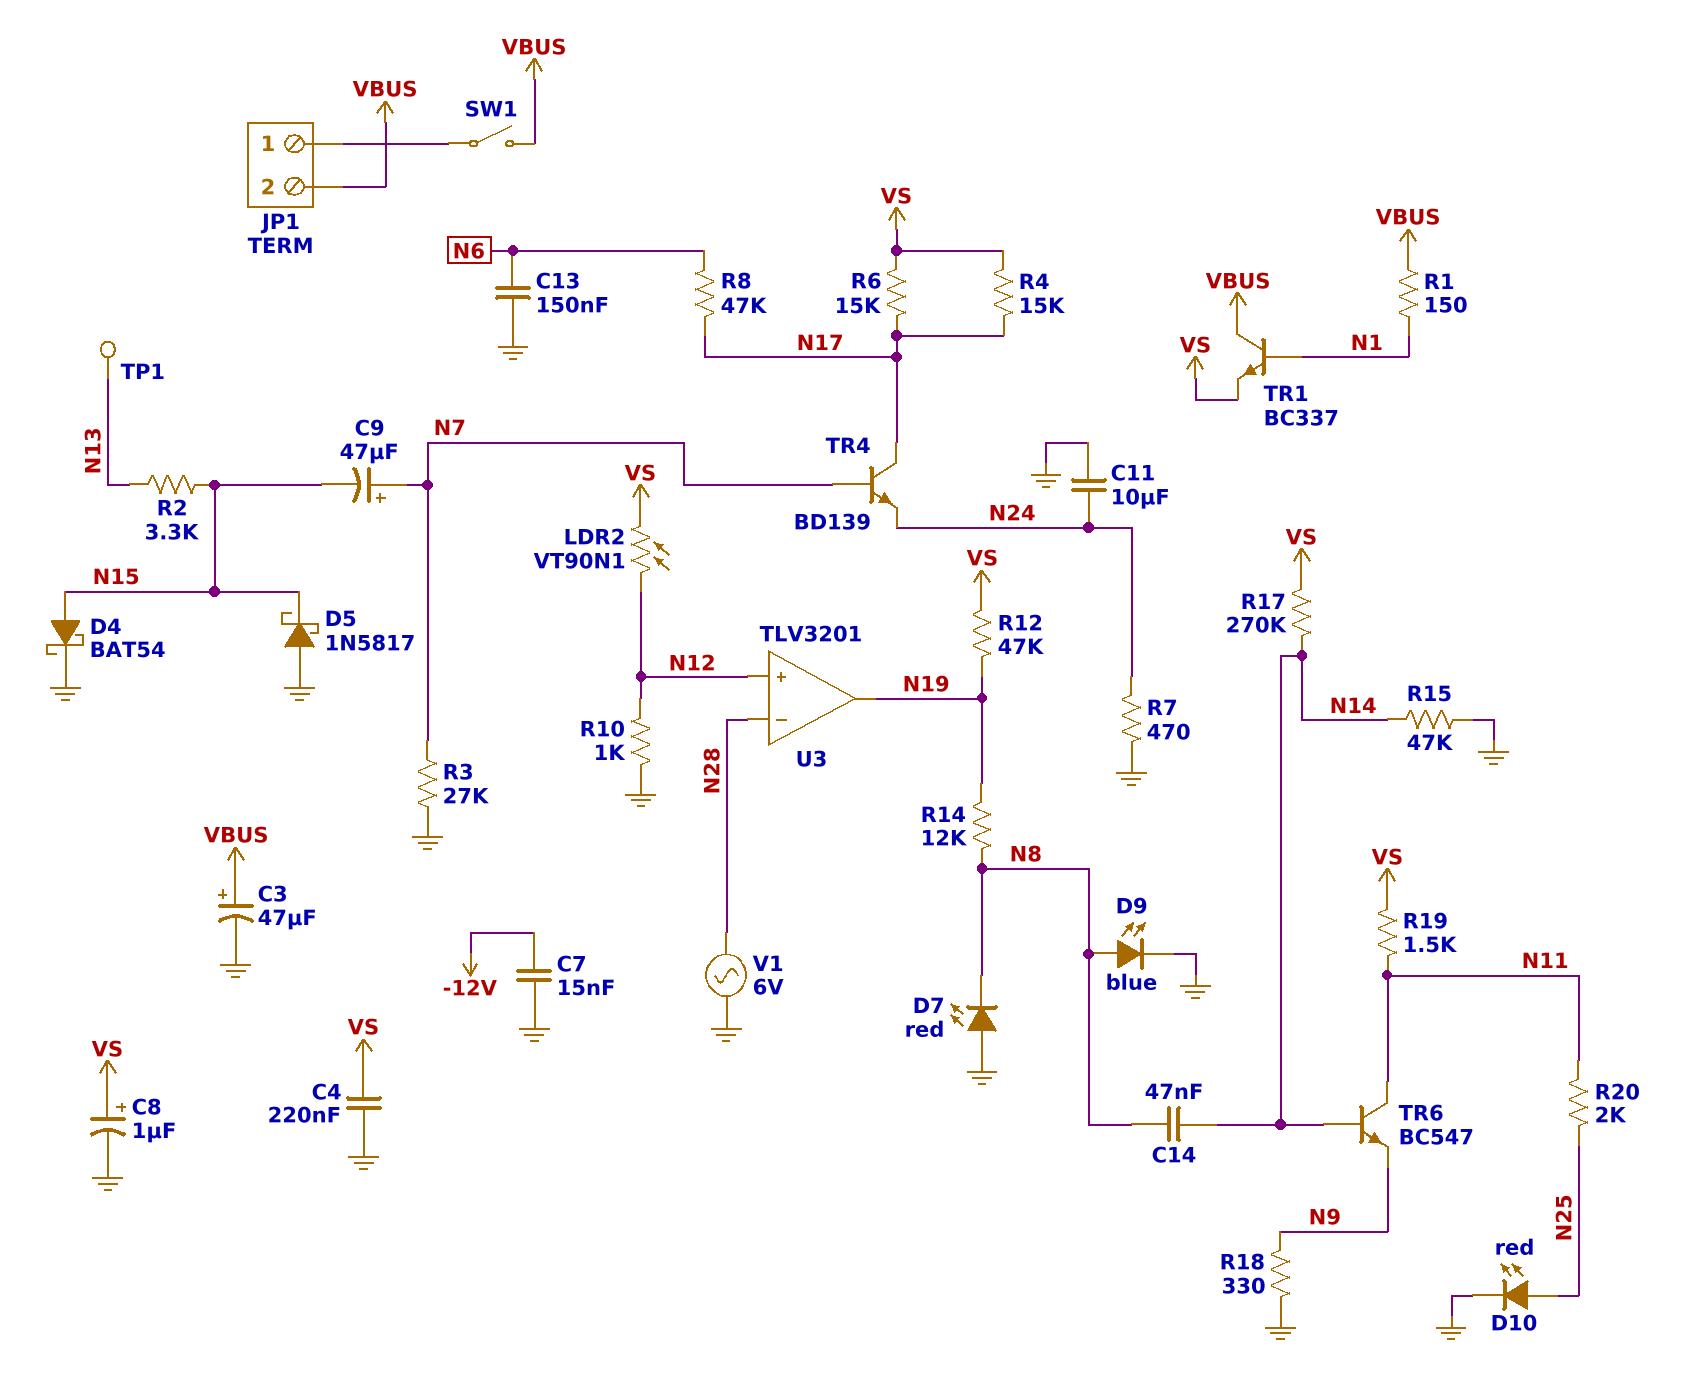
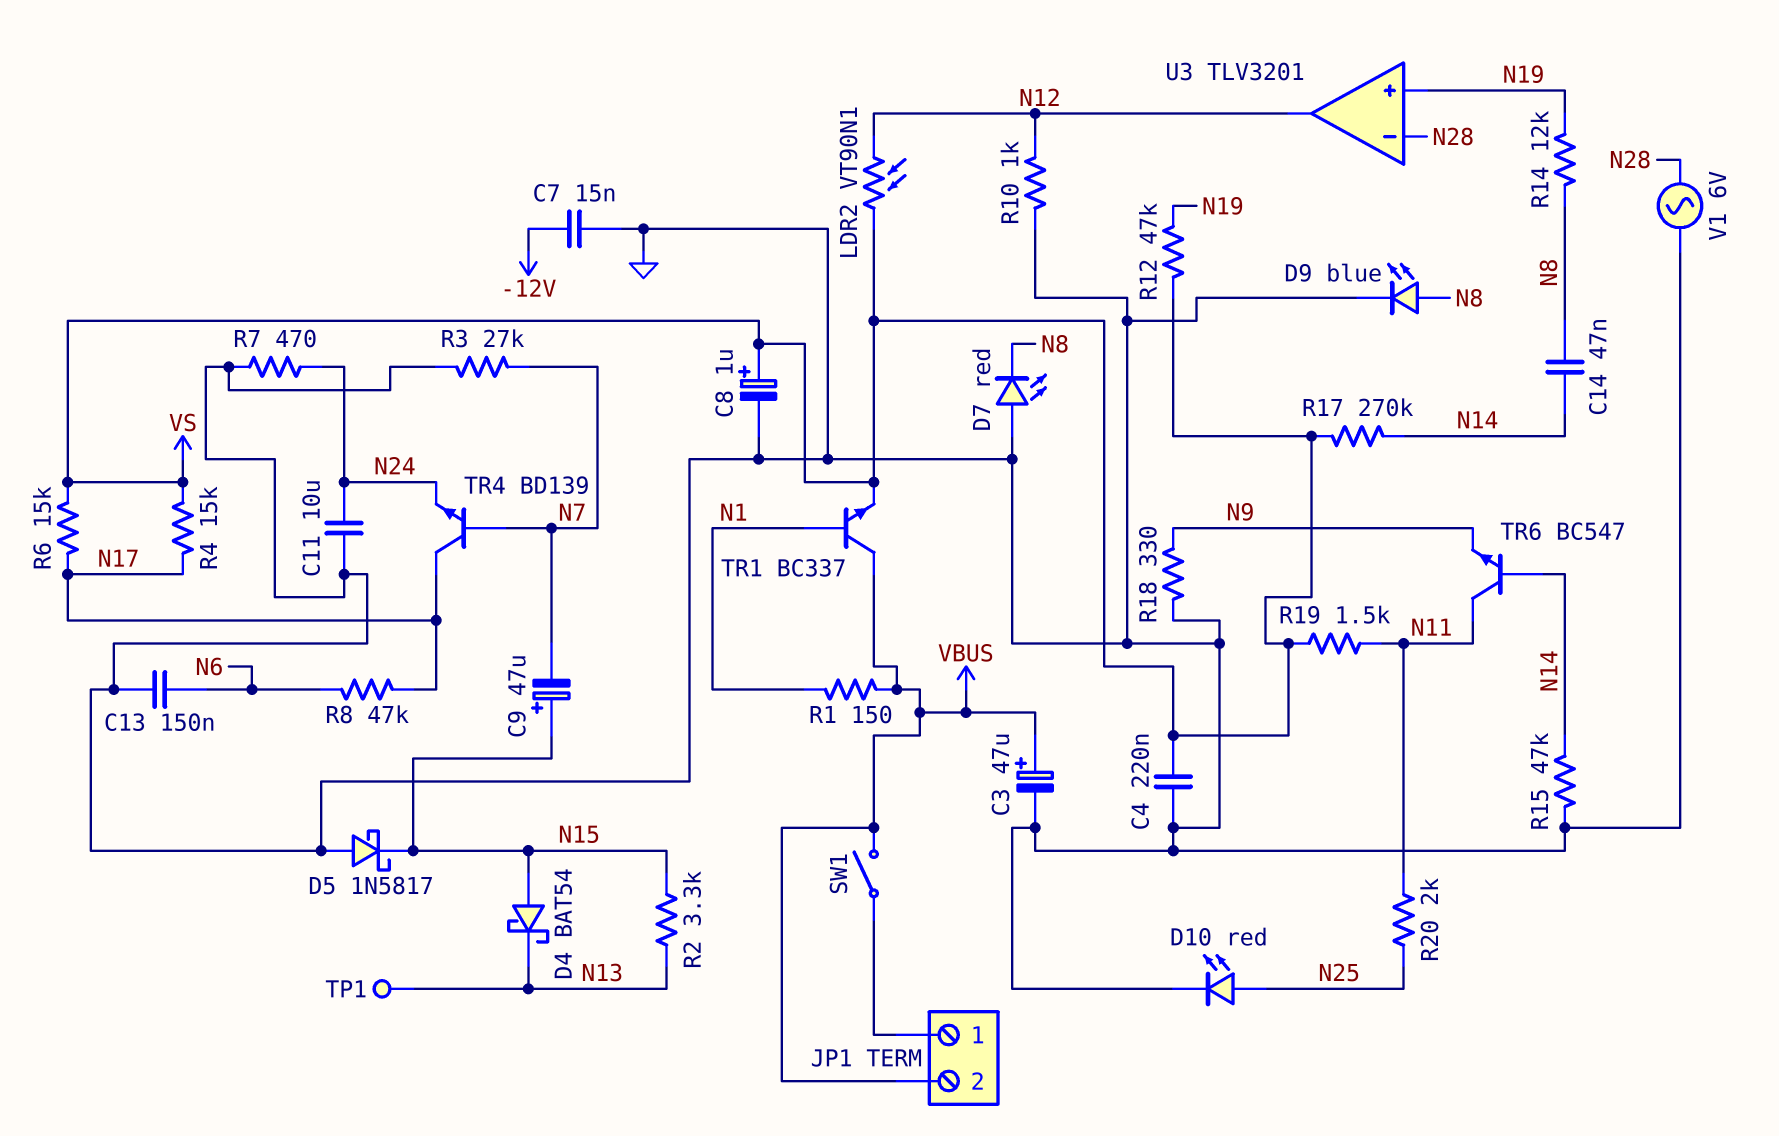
C9: 47uF (plus N7, minus N15) -> 47uF (plus N15, minus N7)
D4: schottky BAT54 (A N15, K GND) -> schottky BAT54 (A N15, K N13)
U3 pin in+: N12 -> N19
U3 pin out: N19 -> N12

